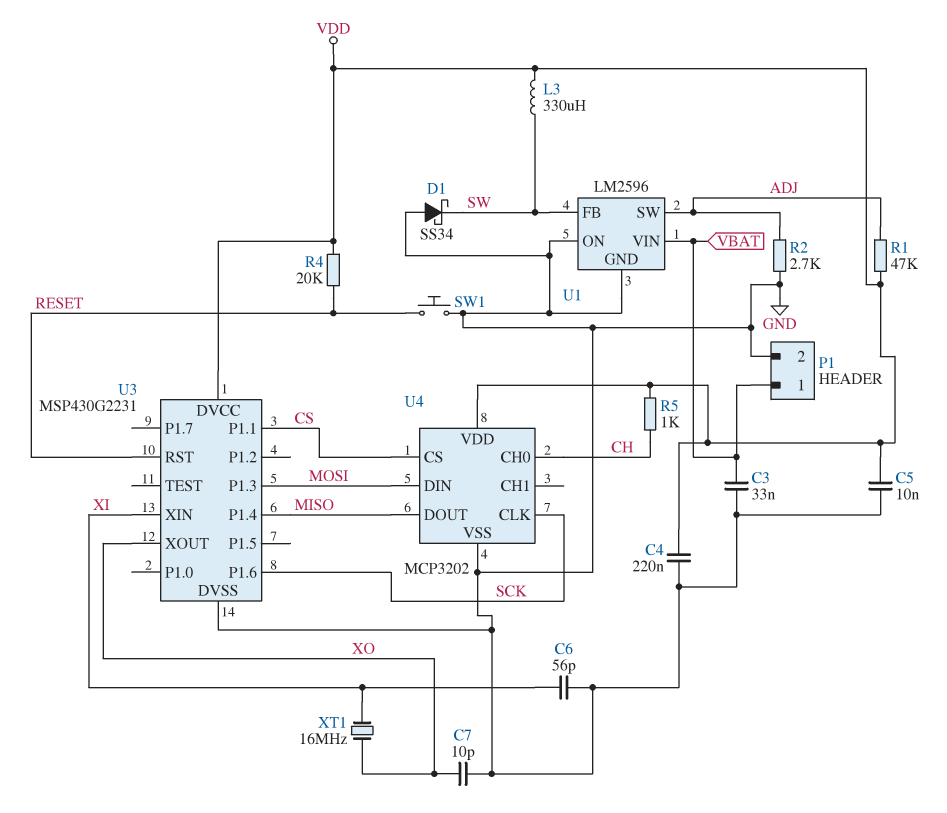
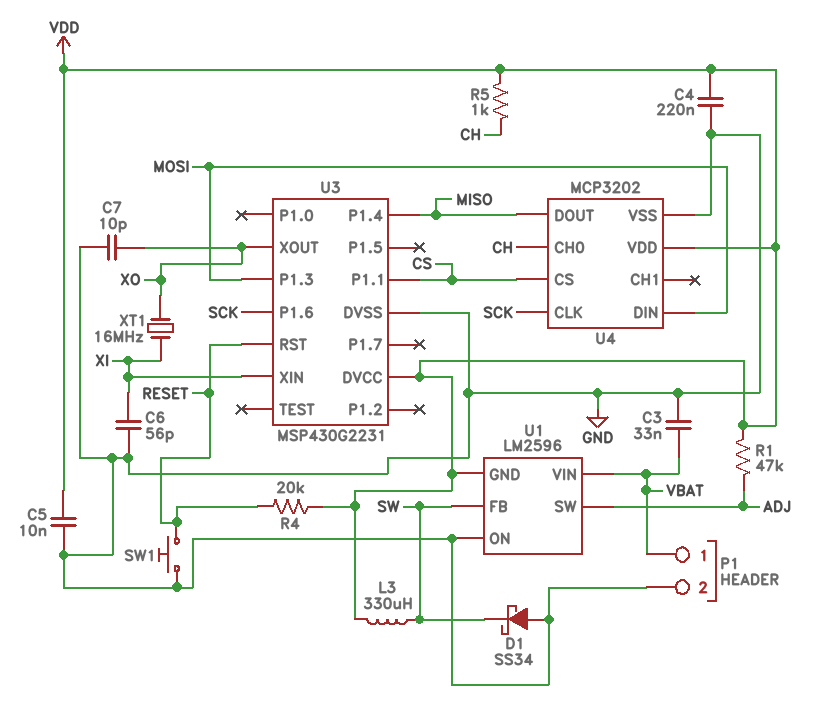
R2: 2.7k (ADJ, GND) -> none
U1 pin GND: GND -> VDD

